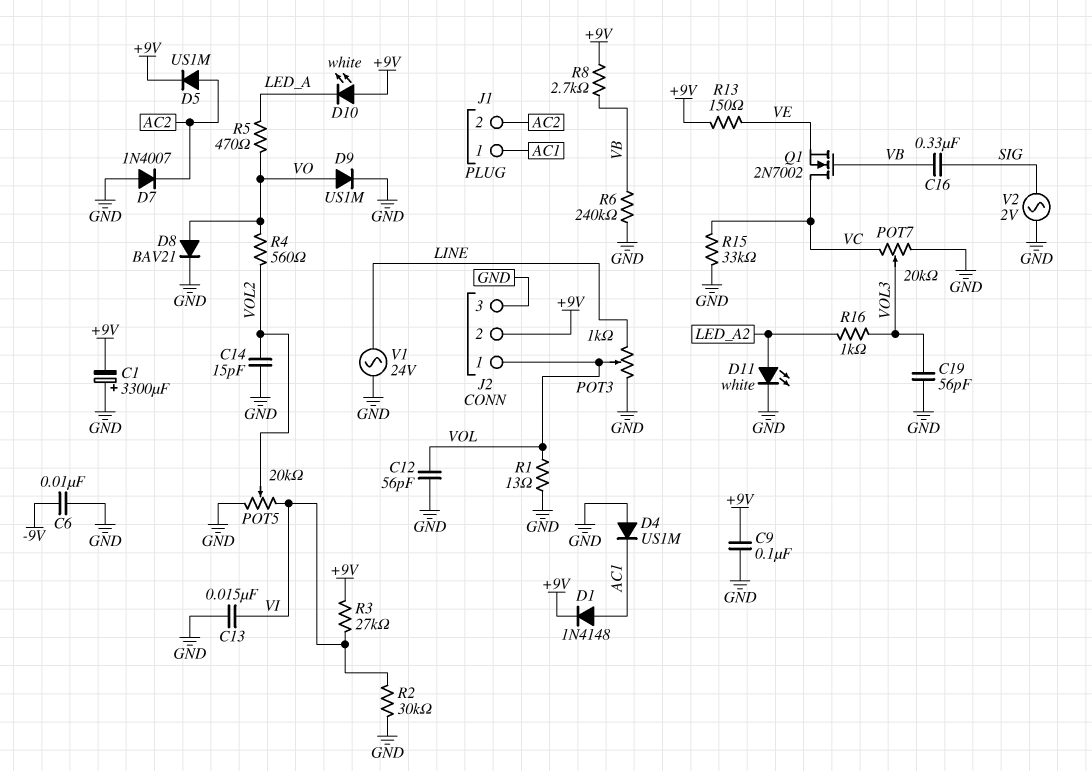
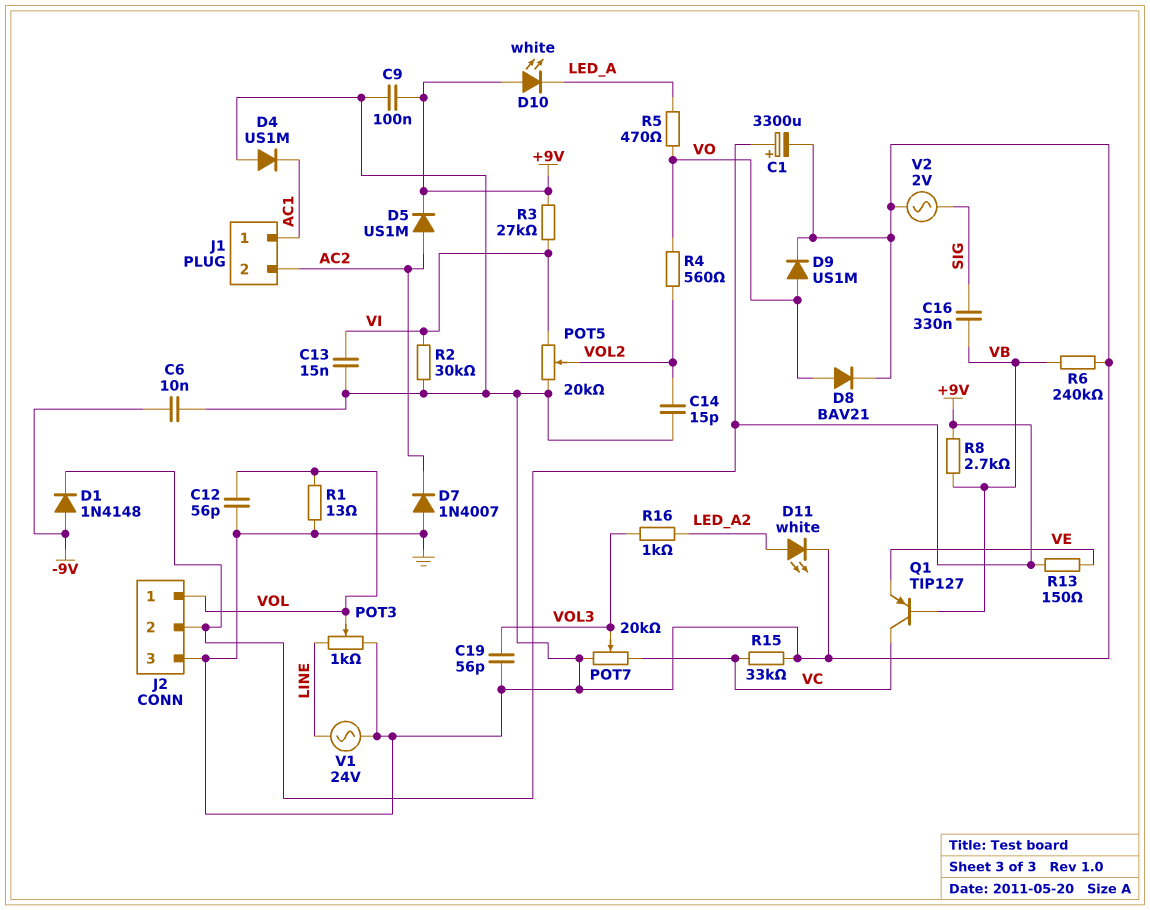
C1: 3300uF (plus GND, minus +9V) -> 3300uF (plus +9V, minus GND)
D1: diode 1N4148 (A AC1, K +9V) -> diode 1N4148 (A -9V, K +9V)
Q1: NMOS 2N7002 (G VB, D VC, S VE) -> PNP TIP127 (B VB, C VC, E VE)

